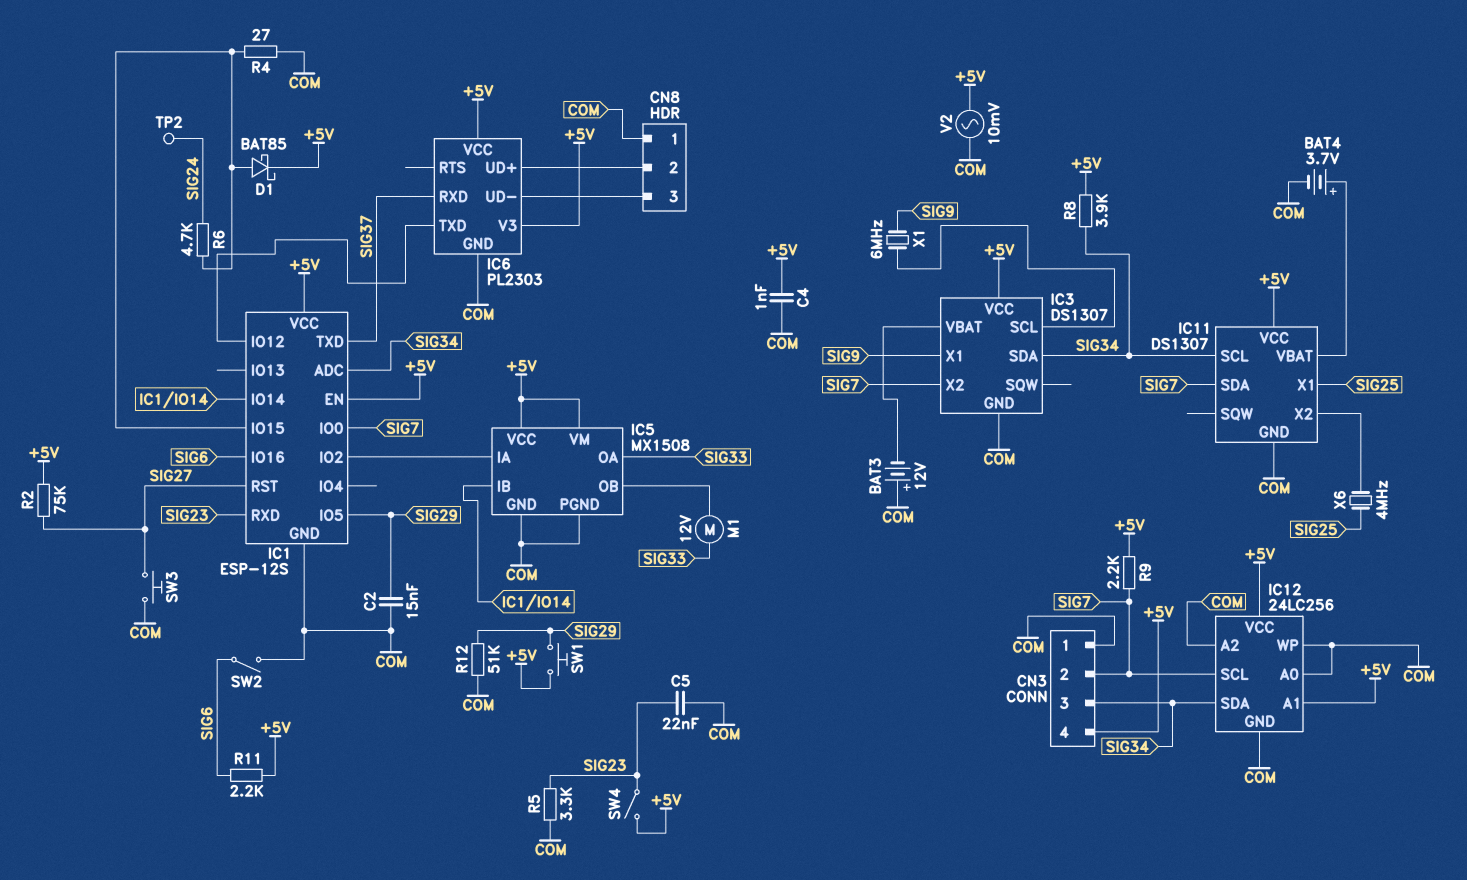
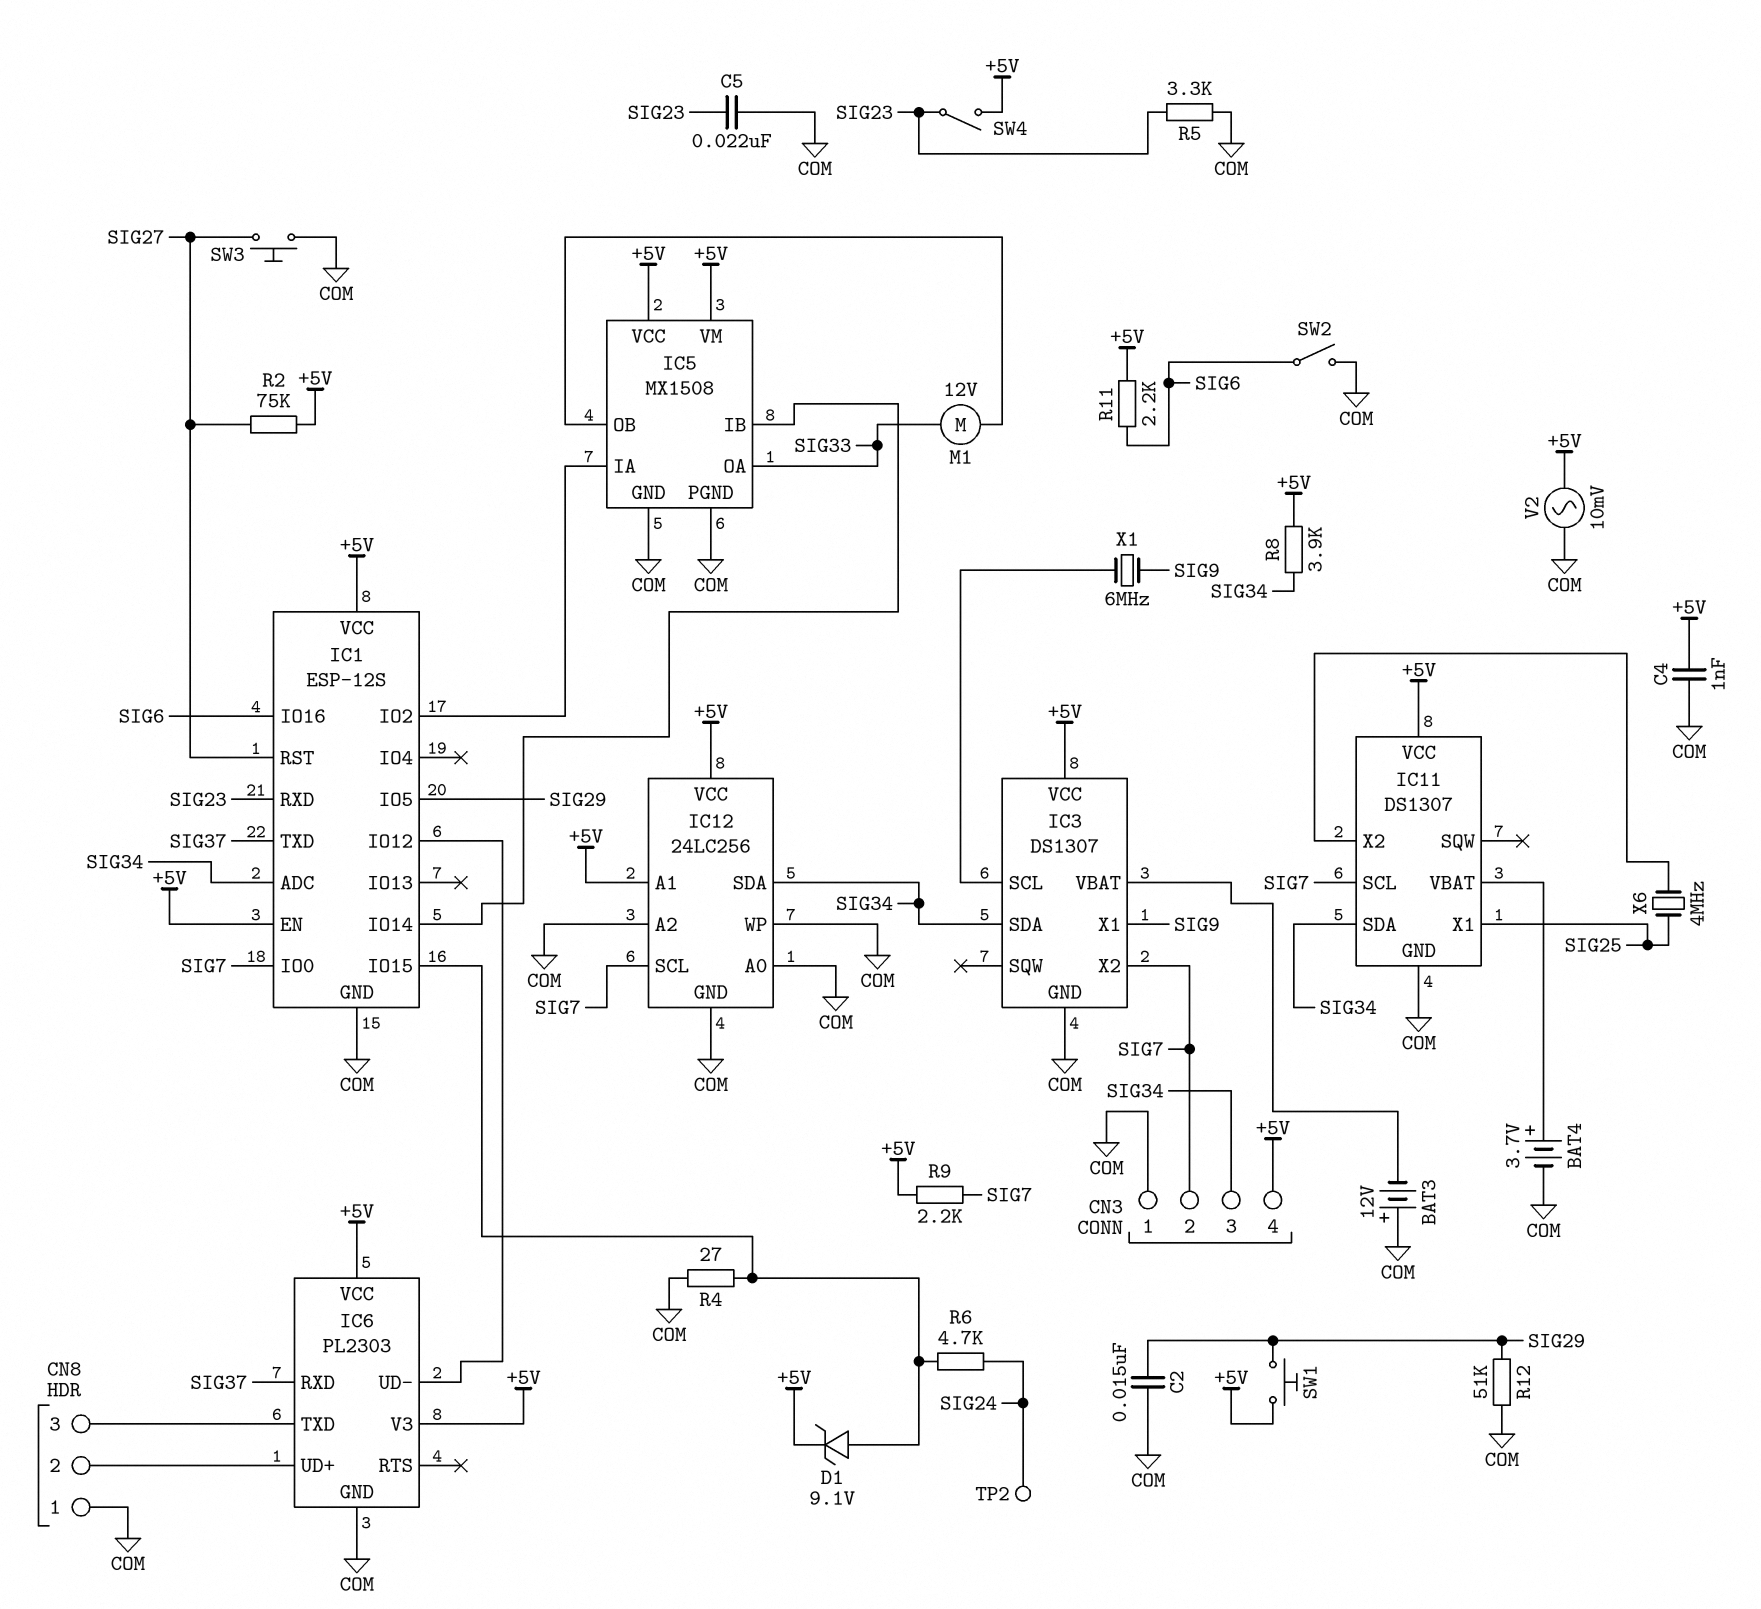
D1: schottky BAT85 (A IC1/IO15, K +5V) -> zener 9.1V (A IC1/IO15, K +5V)
IC6 pin TXD: IC1/IO12 -> CN8/3
IC6 pin UD-: CN8/3 -> IC1/IO12
IC11 pin SCL: SIG34 -> SIG7
IC11 pin SDA: SIG7 -> SIG34

